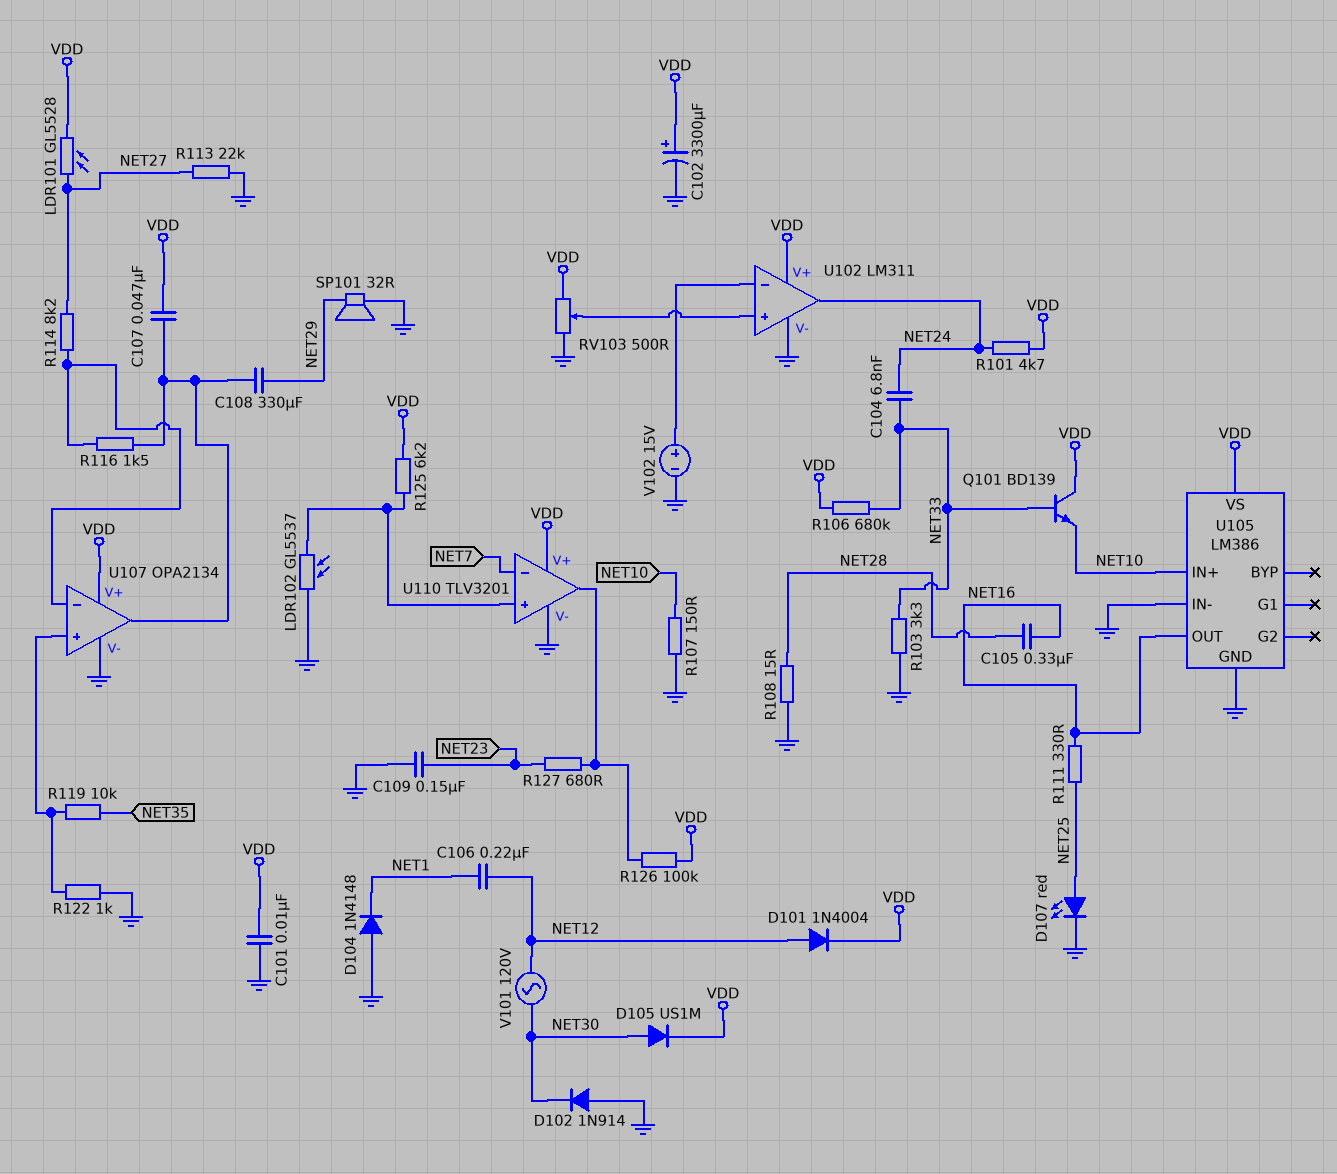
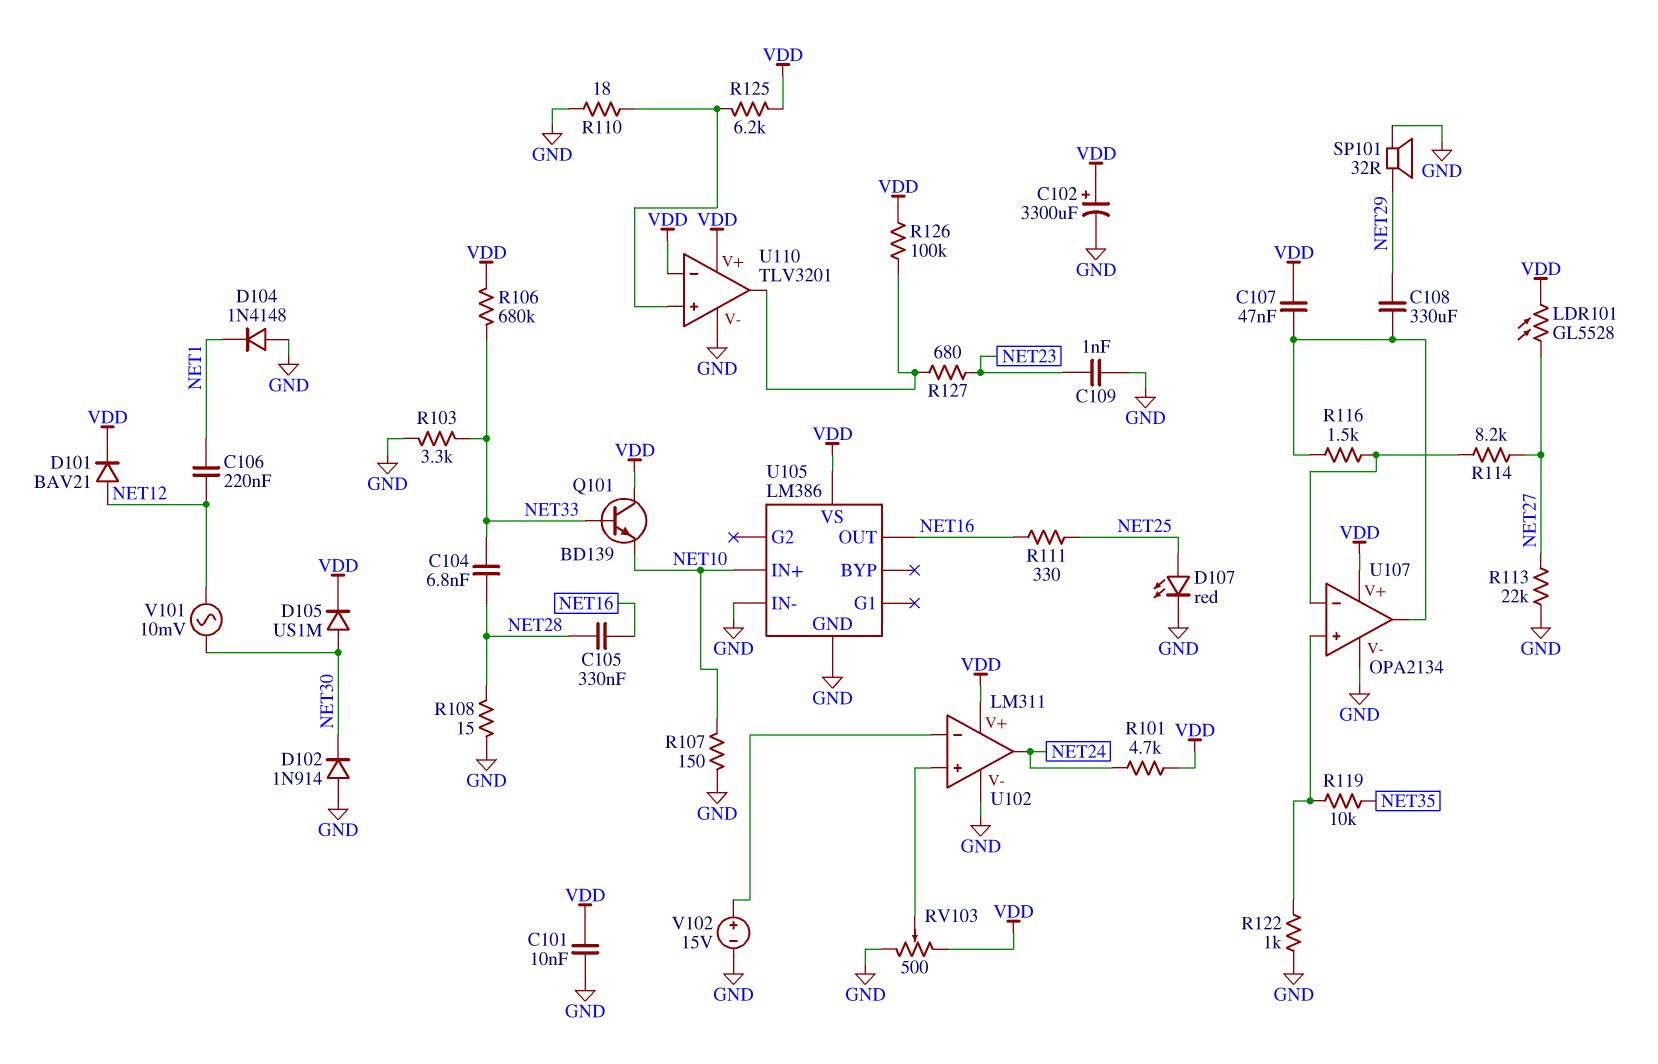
C104: 6.8nF (NET24, NET33) -> 6.8nF (NET28, NET33)
C109: 150nF (GND, NET23) -> 1nF (GND, NET23)
D101: diode 1N4004 (A NET12, K VDD) -> diode BAV21 (A NET12, K VDD)
LDR102: GL5537 (GND, U110/in+) -> none
R110: none -> 18 (GND, U110/in+)
U110 pin in-: NET7 -> VDD
V101: AC 120V (NET12, NET30) -> AC 10mV (NET12, NET30)

